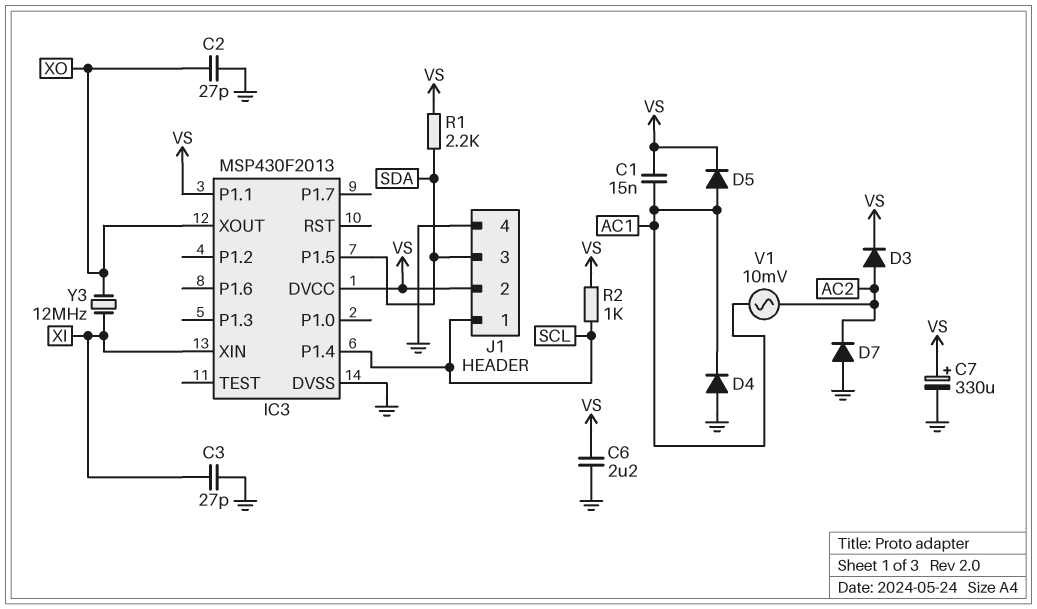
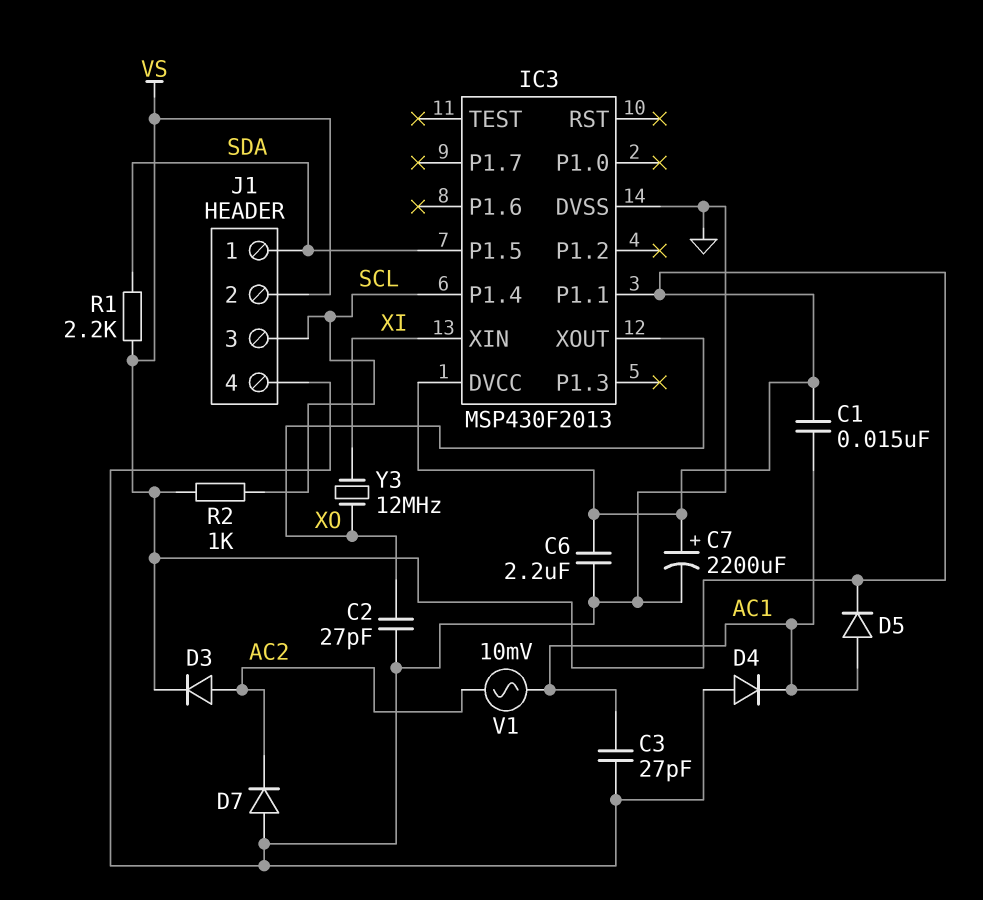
C3: 27pF (GND, XI) -> 27pF (AC1, GND)
C7: 330uF (plus VS, minus GND) -> 2200uF (plus VS, minus GND)
J1 pin 1: SCL -> SDA
J1 pin 3: SDA -> SCL

